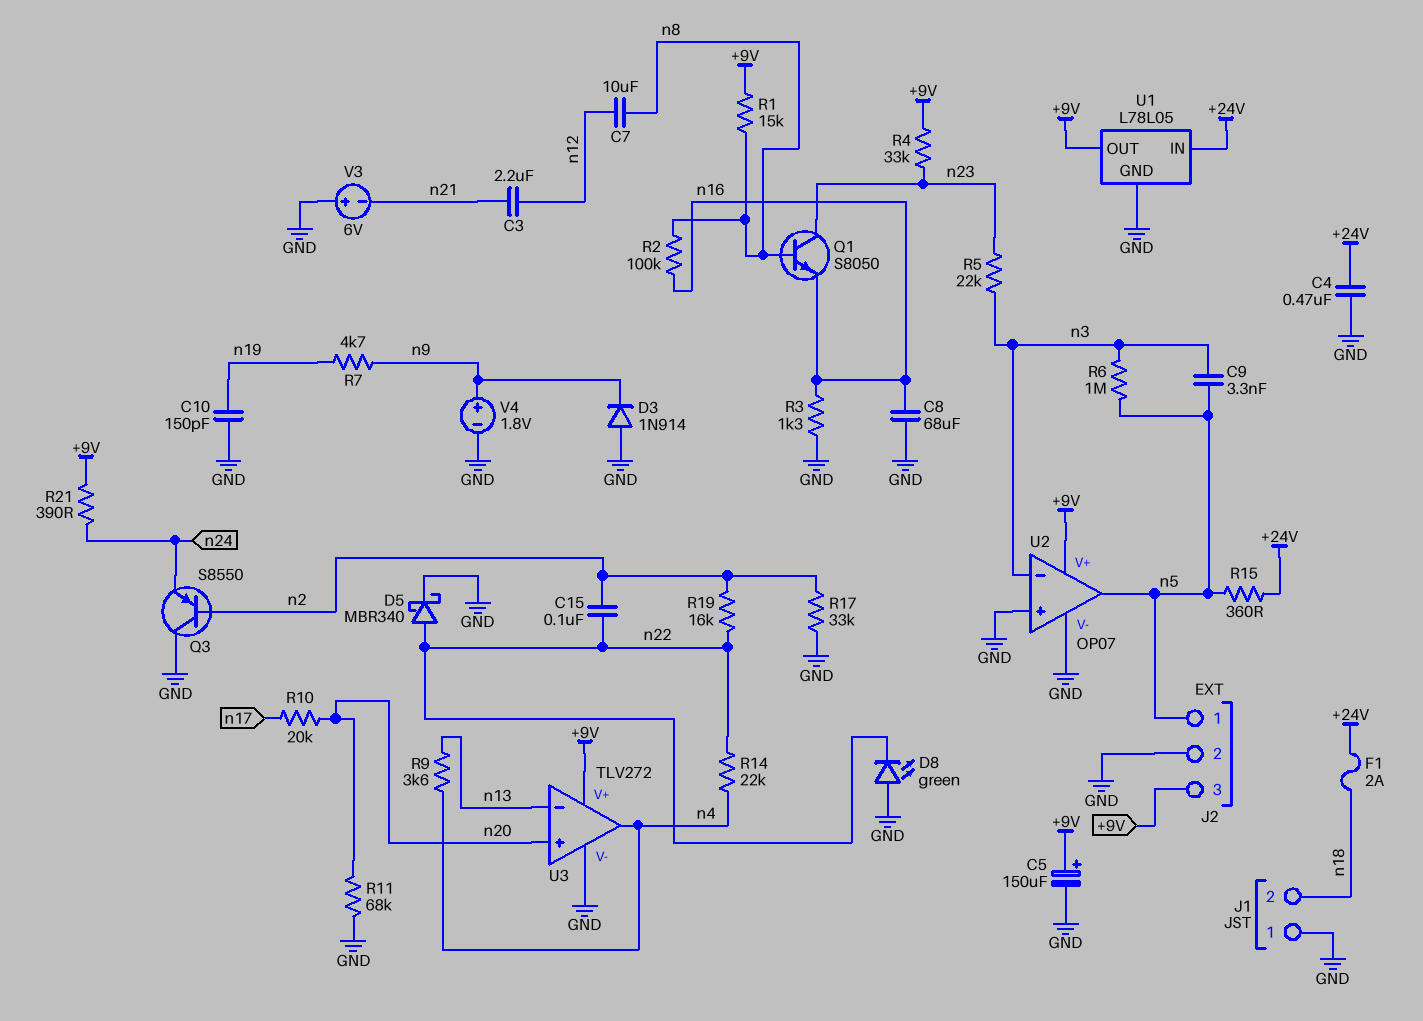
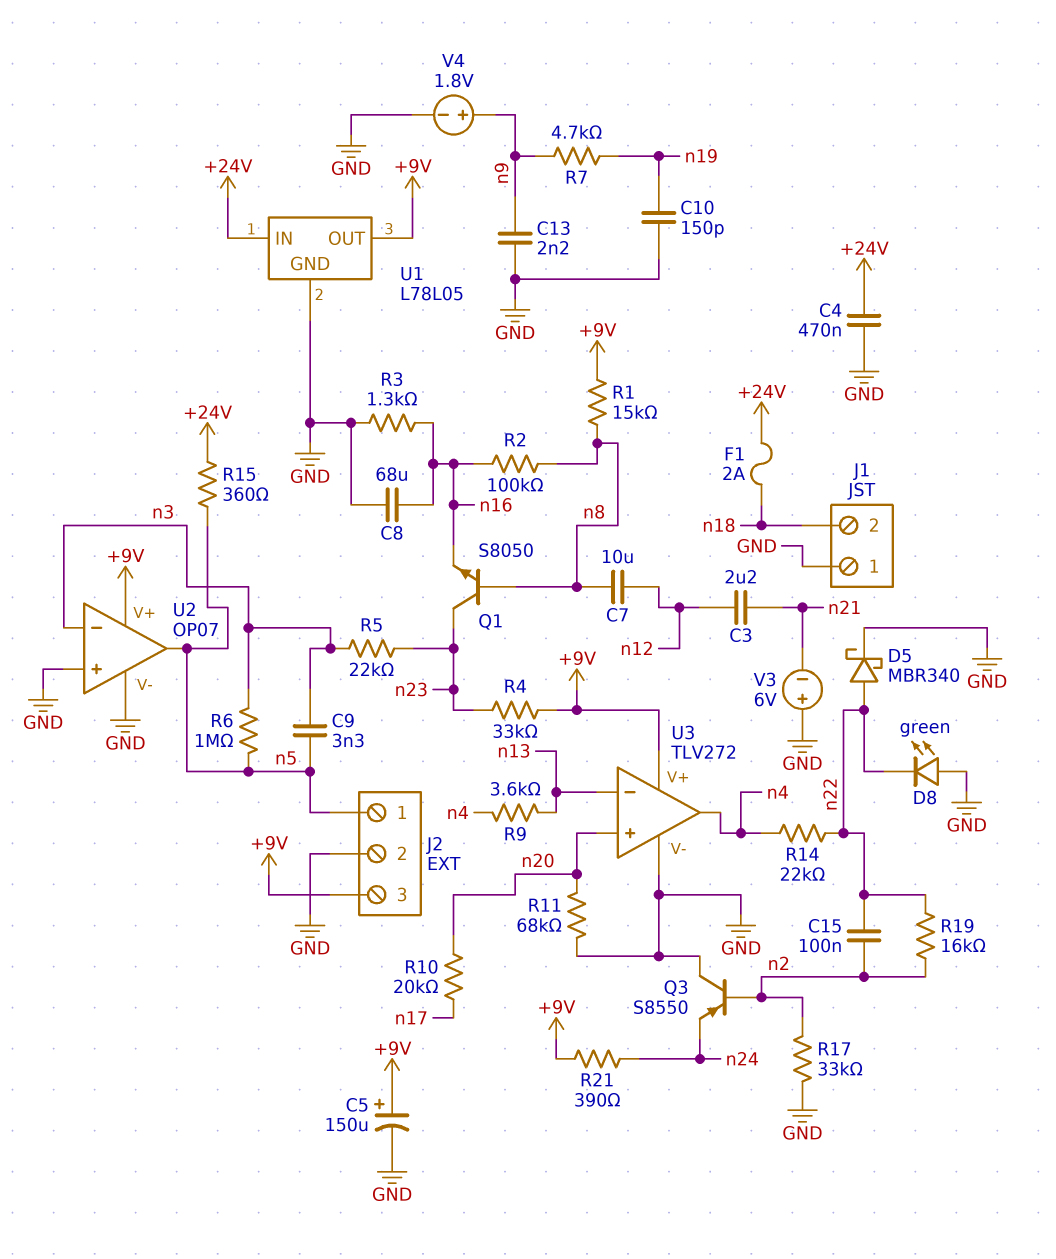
C13: none -> 2.2nF (GND, n9)
D3: diode 1N914 (A GND, K n9) -> none

